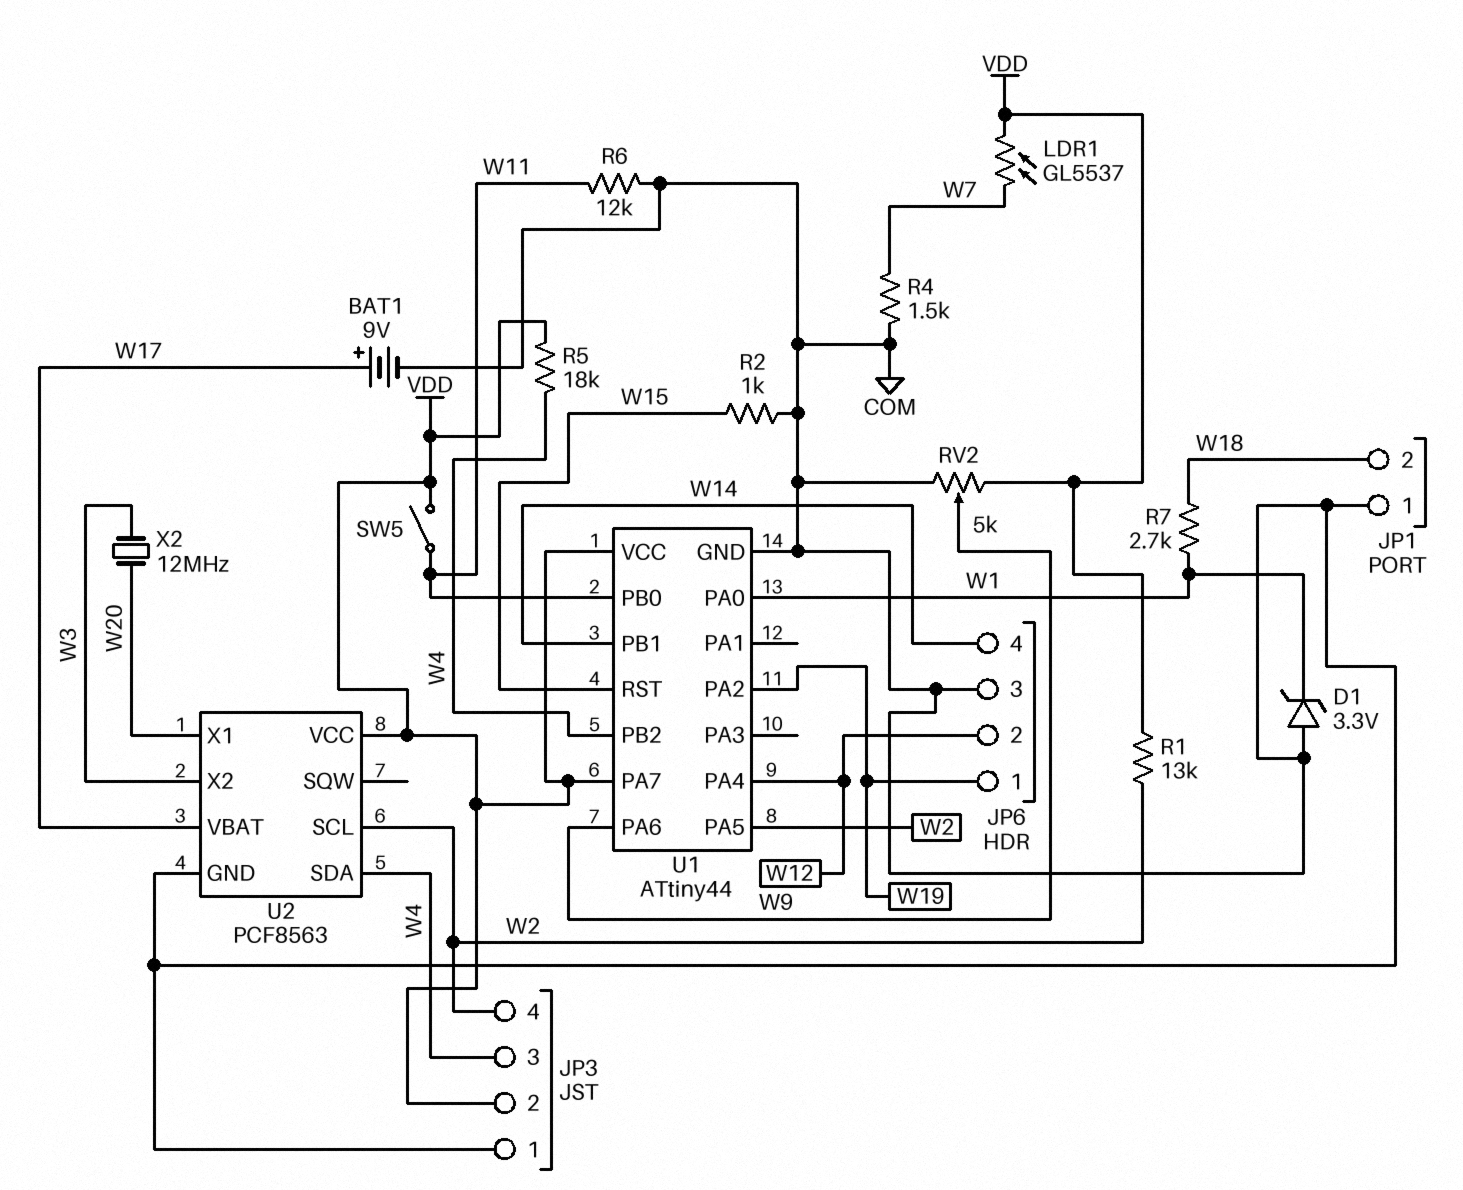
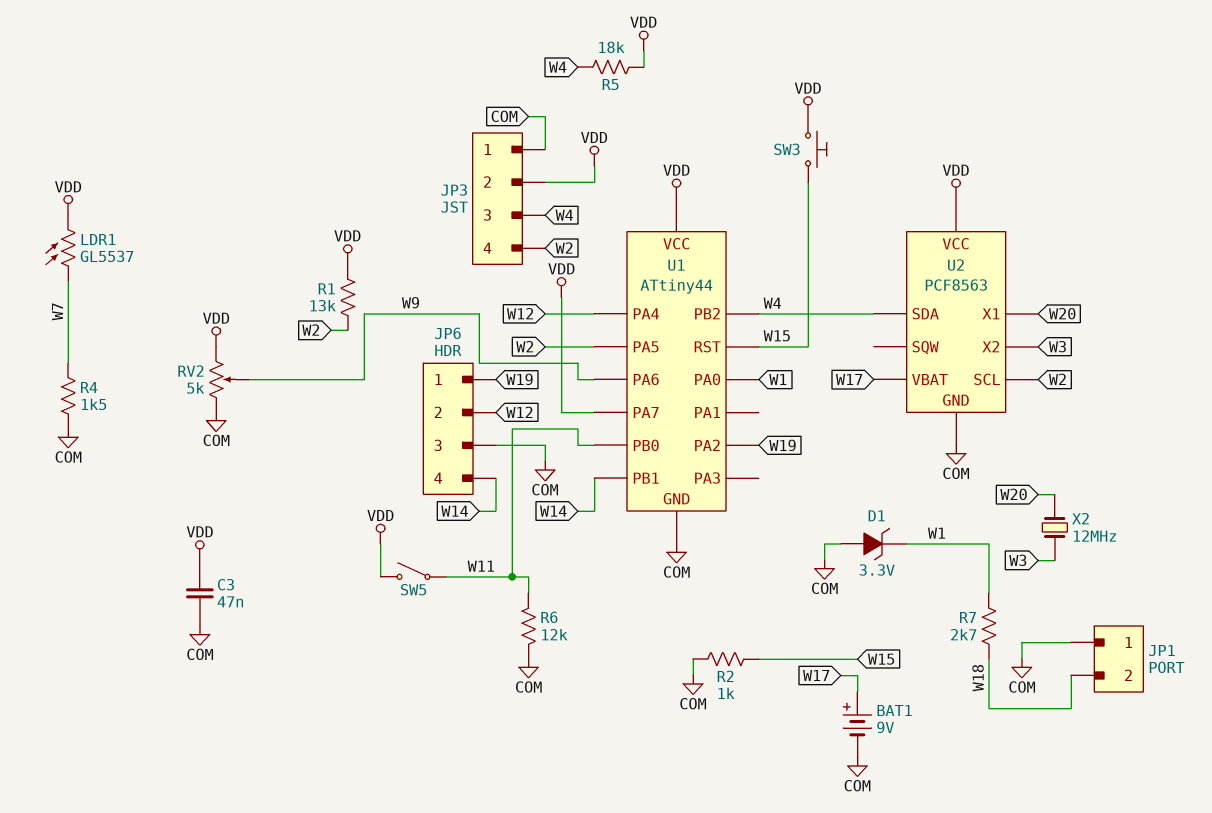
C3: none -> 47nF (COM, VDD)
SW3: none -> button (VDD, W15)

